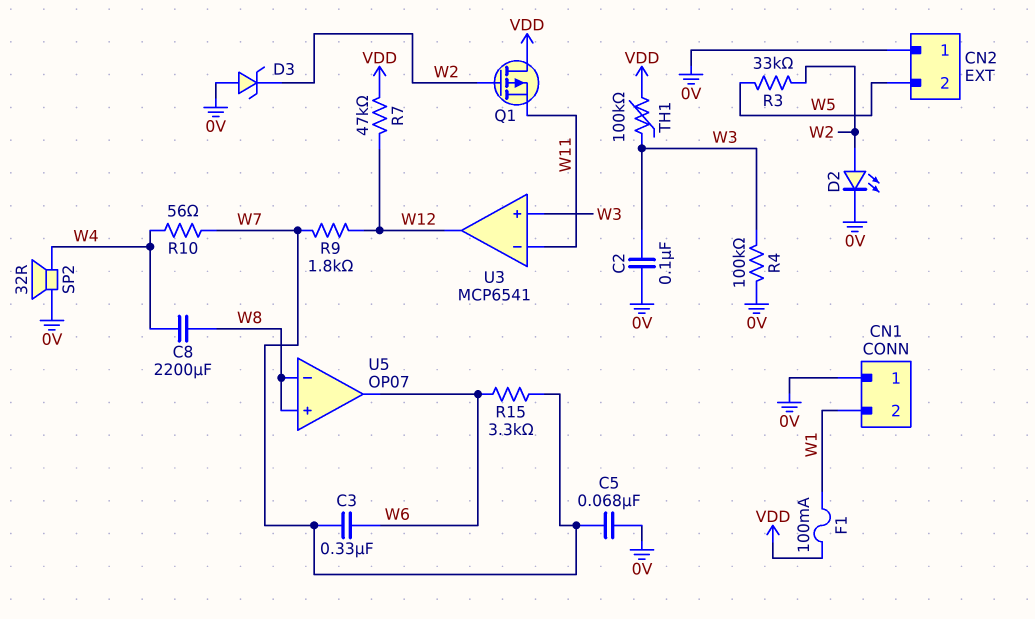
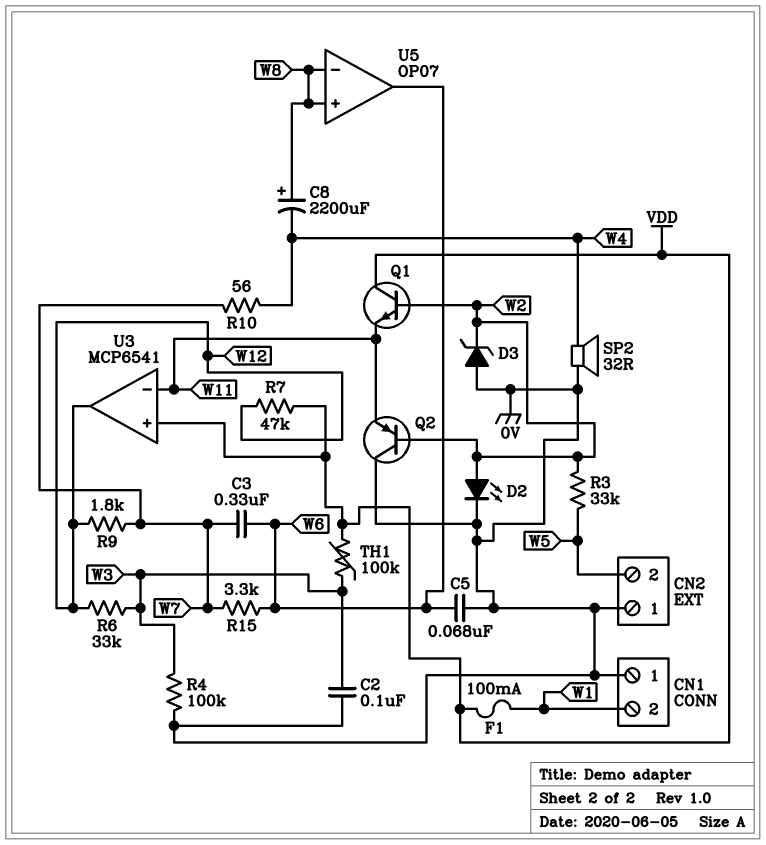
C5: 68nF (0V, W7) -> 68nF (0V, W6)
C8: 2200uF (W4, W8) -> 2200uF (plus W8, minus W4)
Q1: PMOS (G W2, D VDD, S W11) -> NPN (B W2, C VDD, E W11)
Q2: none -> PNP (B W2, C 0V, E W11)
R6: none -> 33k (W3, W12)
U3 pin in+: W3 -> VDD

